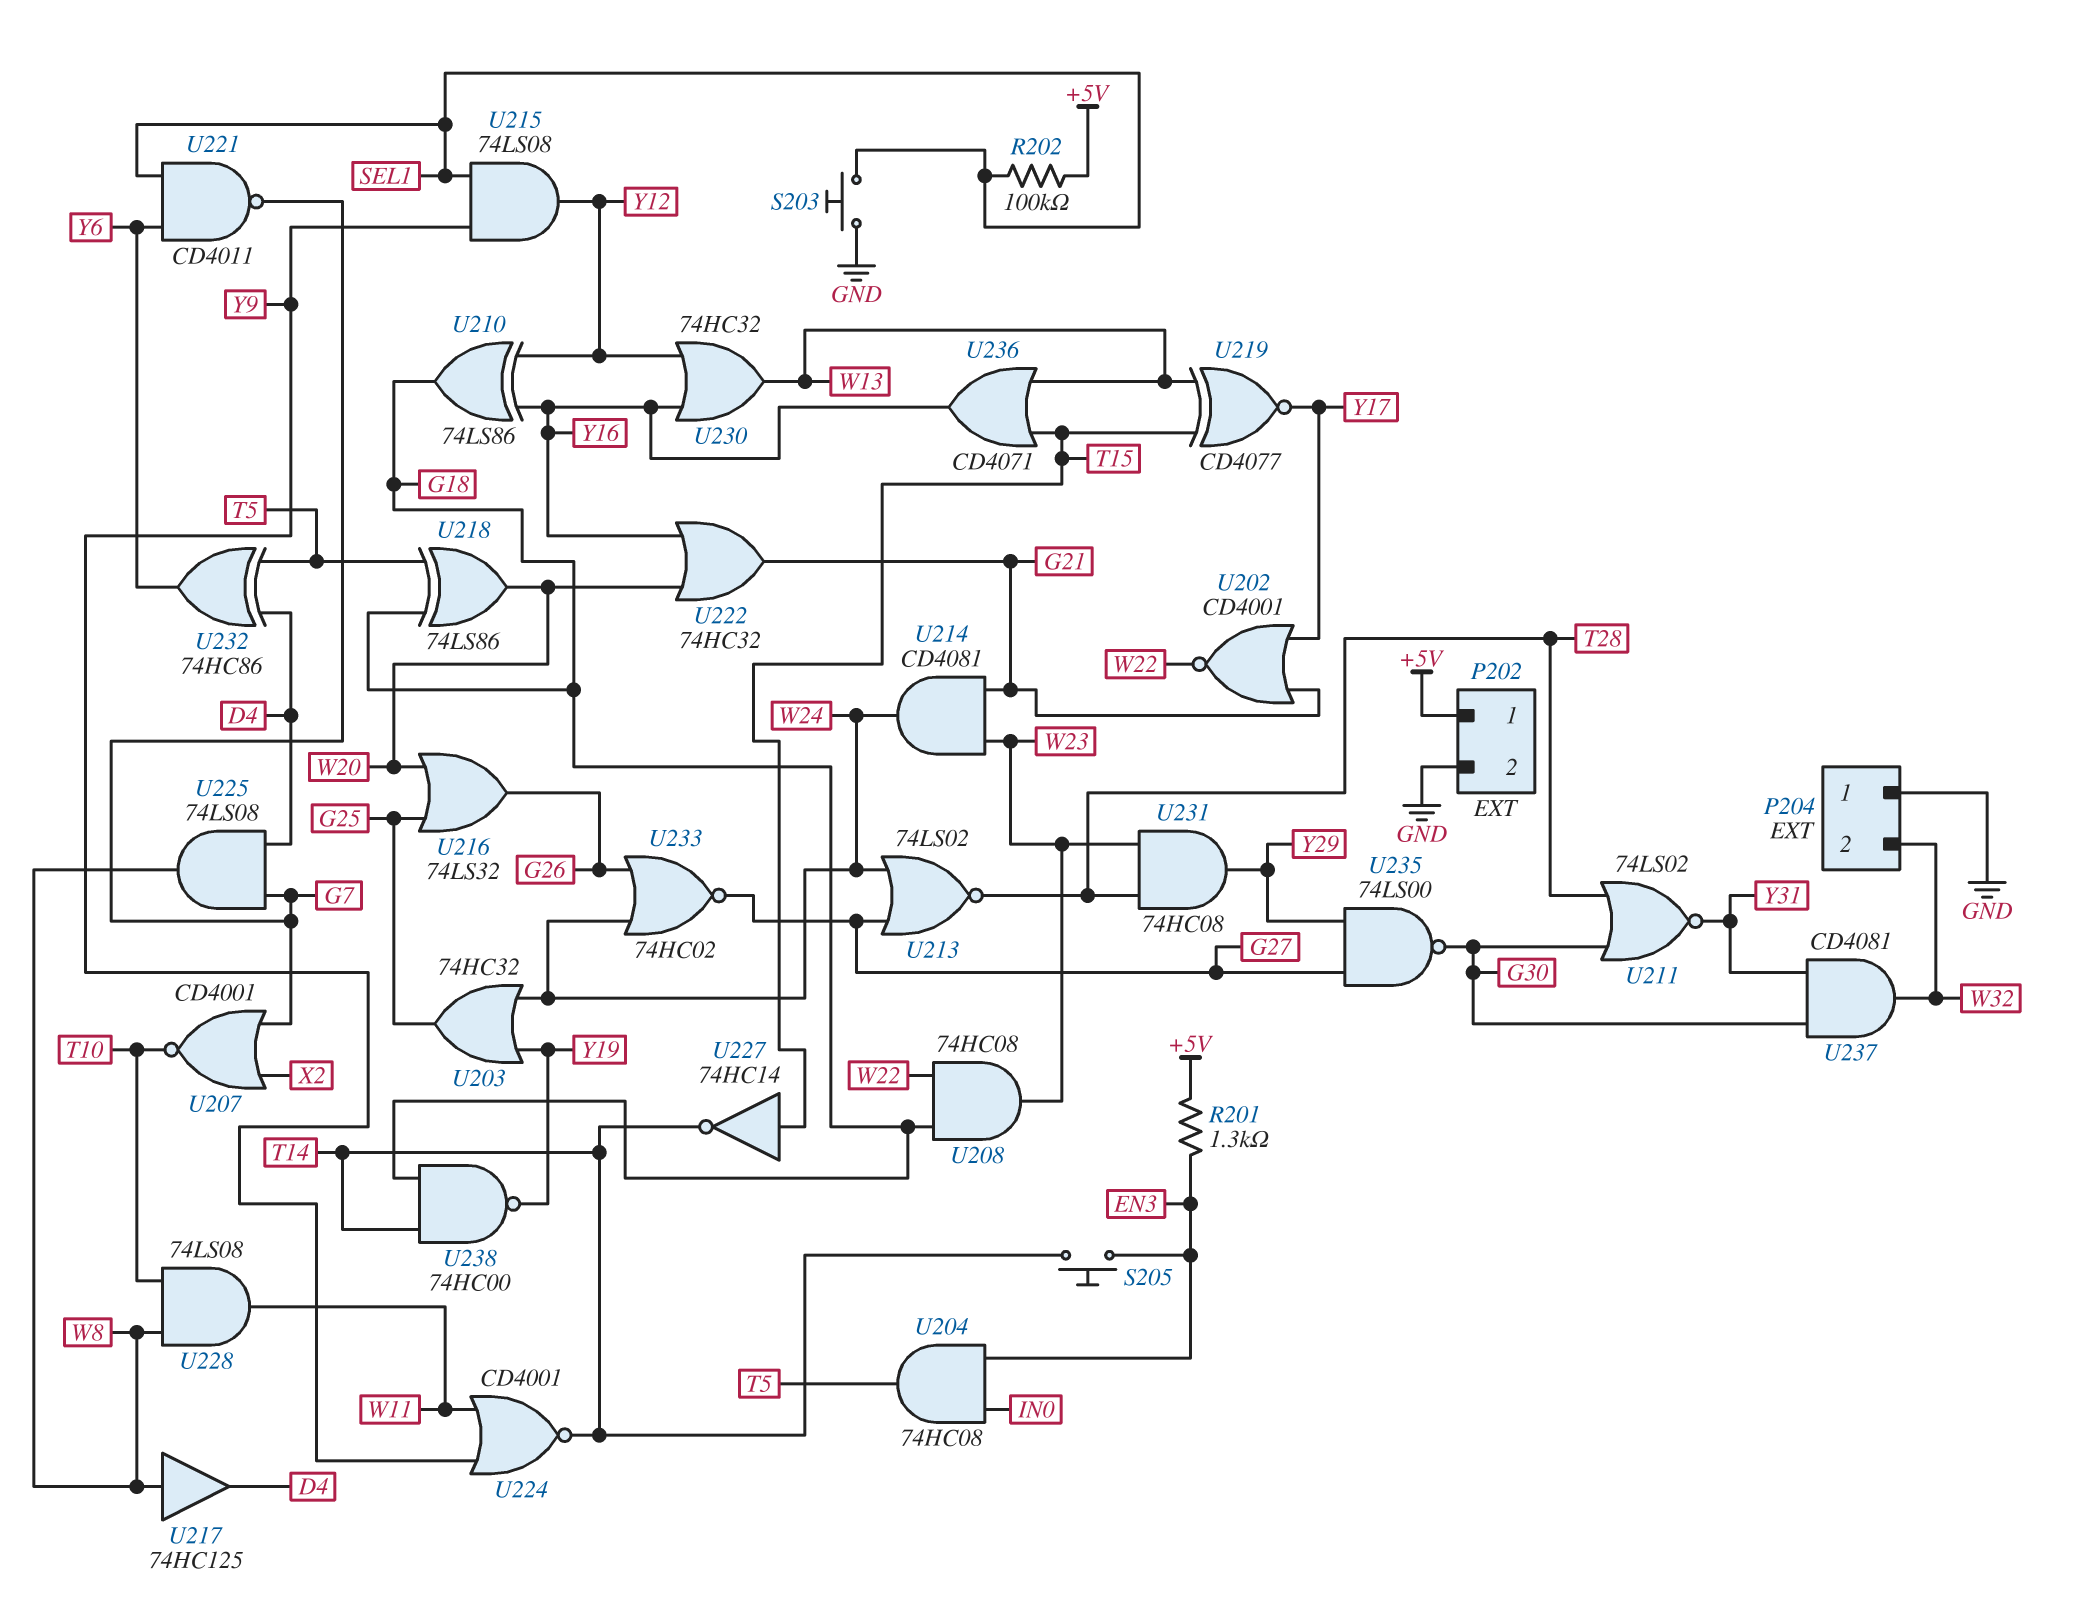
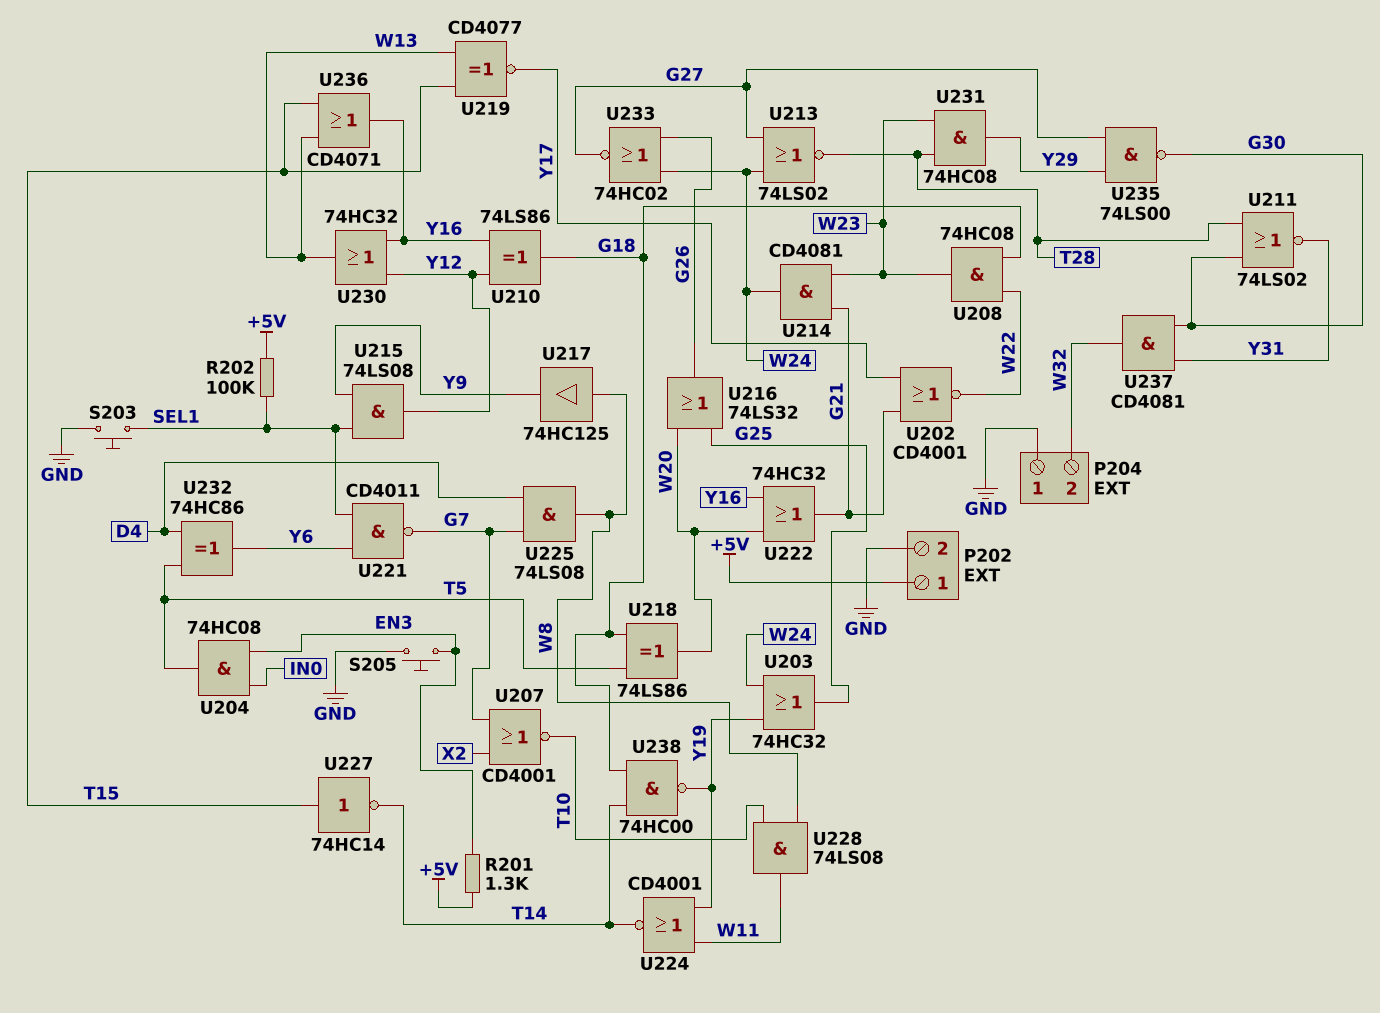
S205: button (EN3, T14) -> button (EN3, GND)
U217: buffer 74HC125 (in W8, out D4) -> buffer 74HC125 (in W8, out Y9)
U224: NOR CD4001 (in W11, in Y9, out T14) -> NOR CD4001 (in W11, in Y19, out T14)

